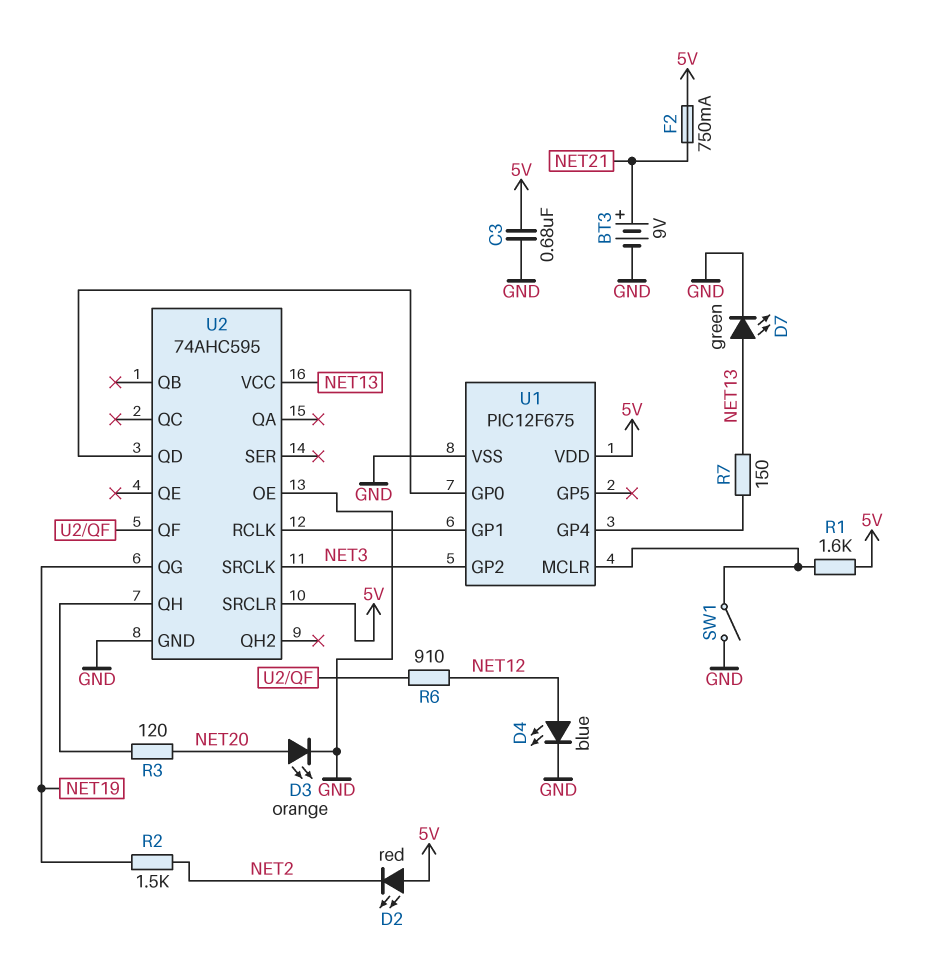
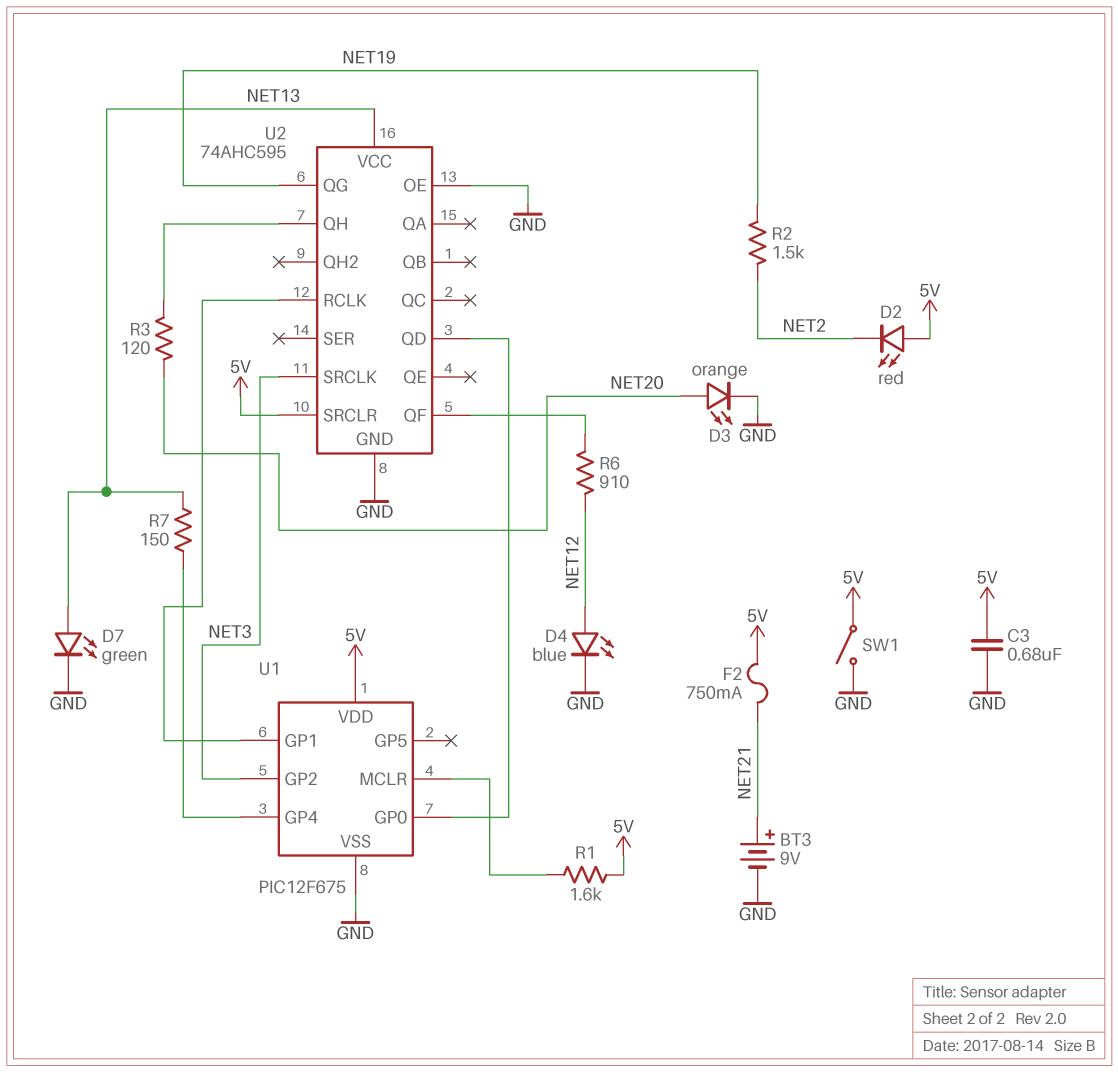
SW1: switch (GND, U1/MCLR) -> switch (5V, GND)

